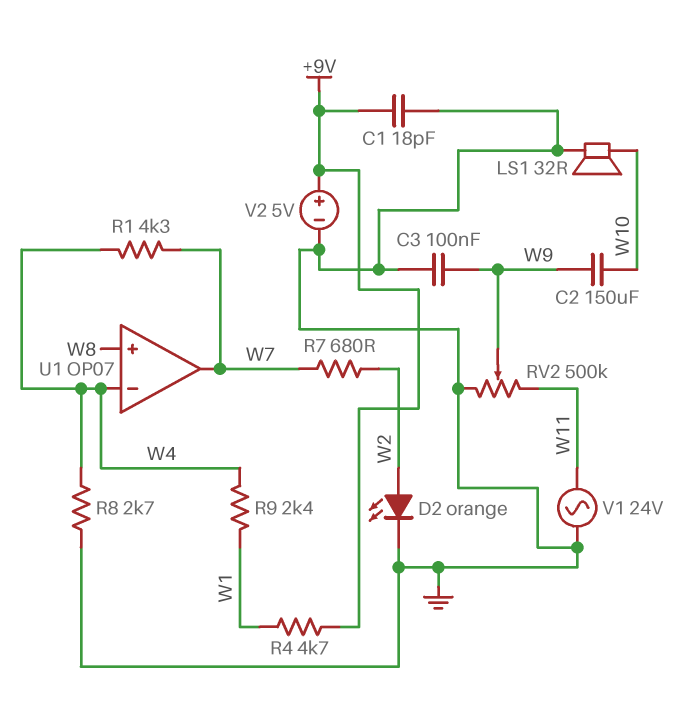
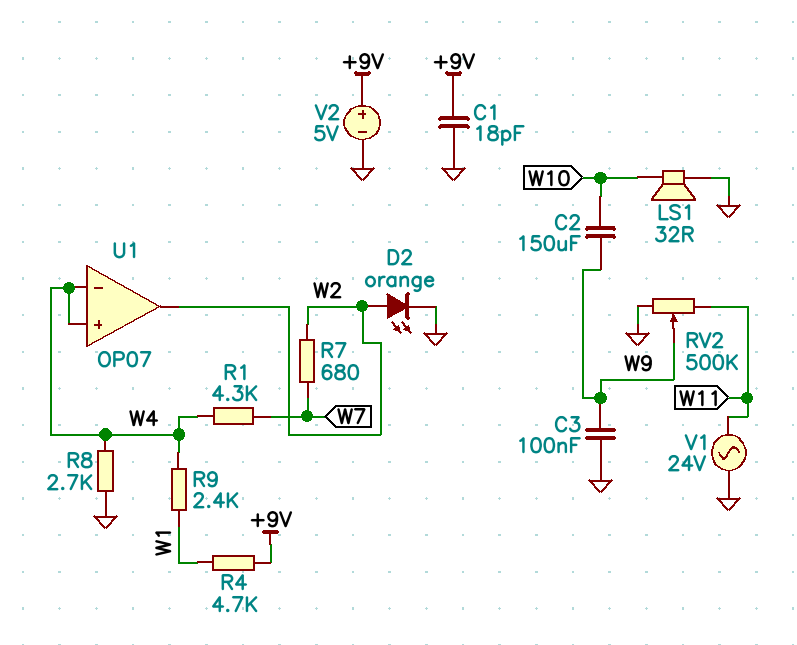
U1 pin in+: W8 -> W4
U1 pin out: W7 -> W2

